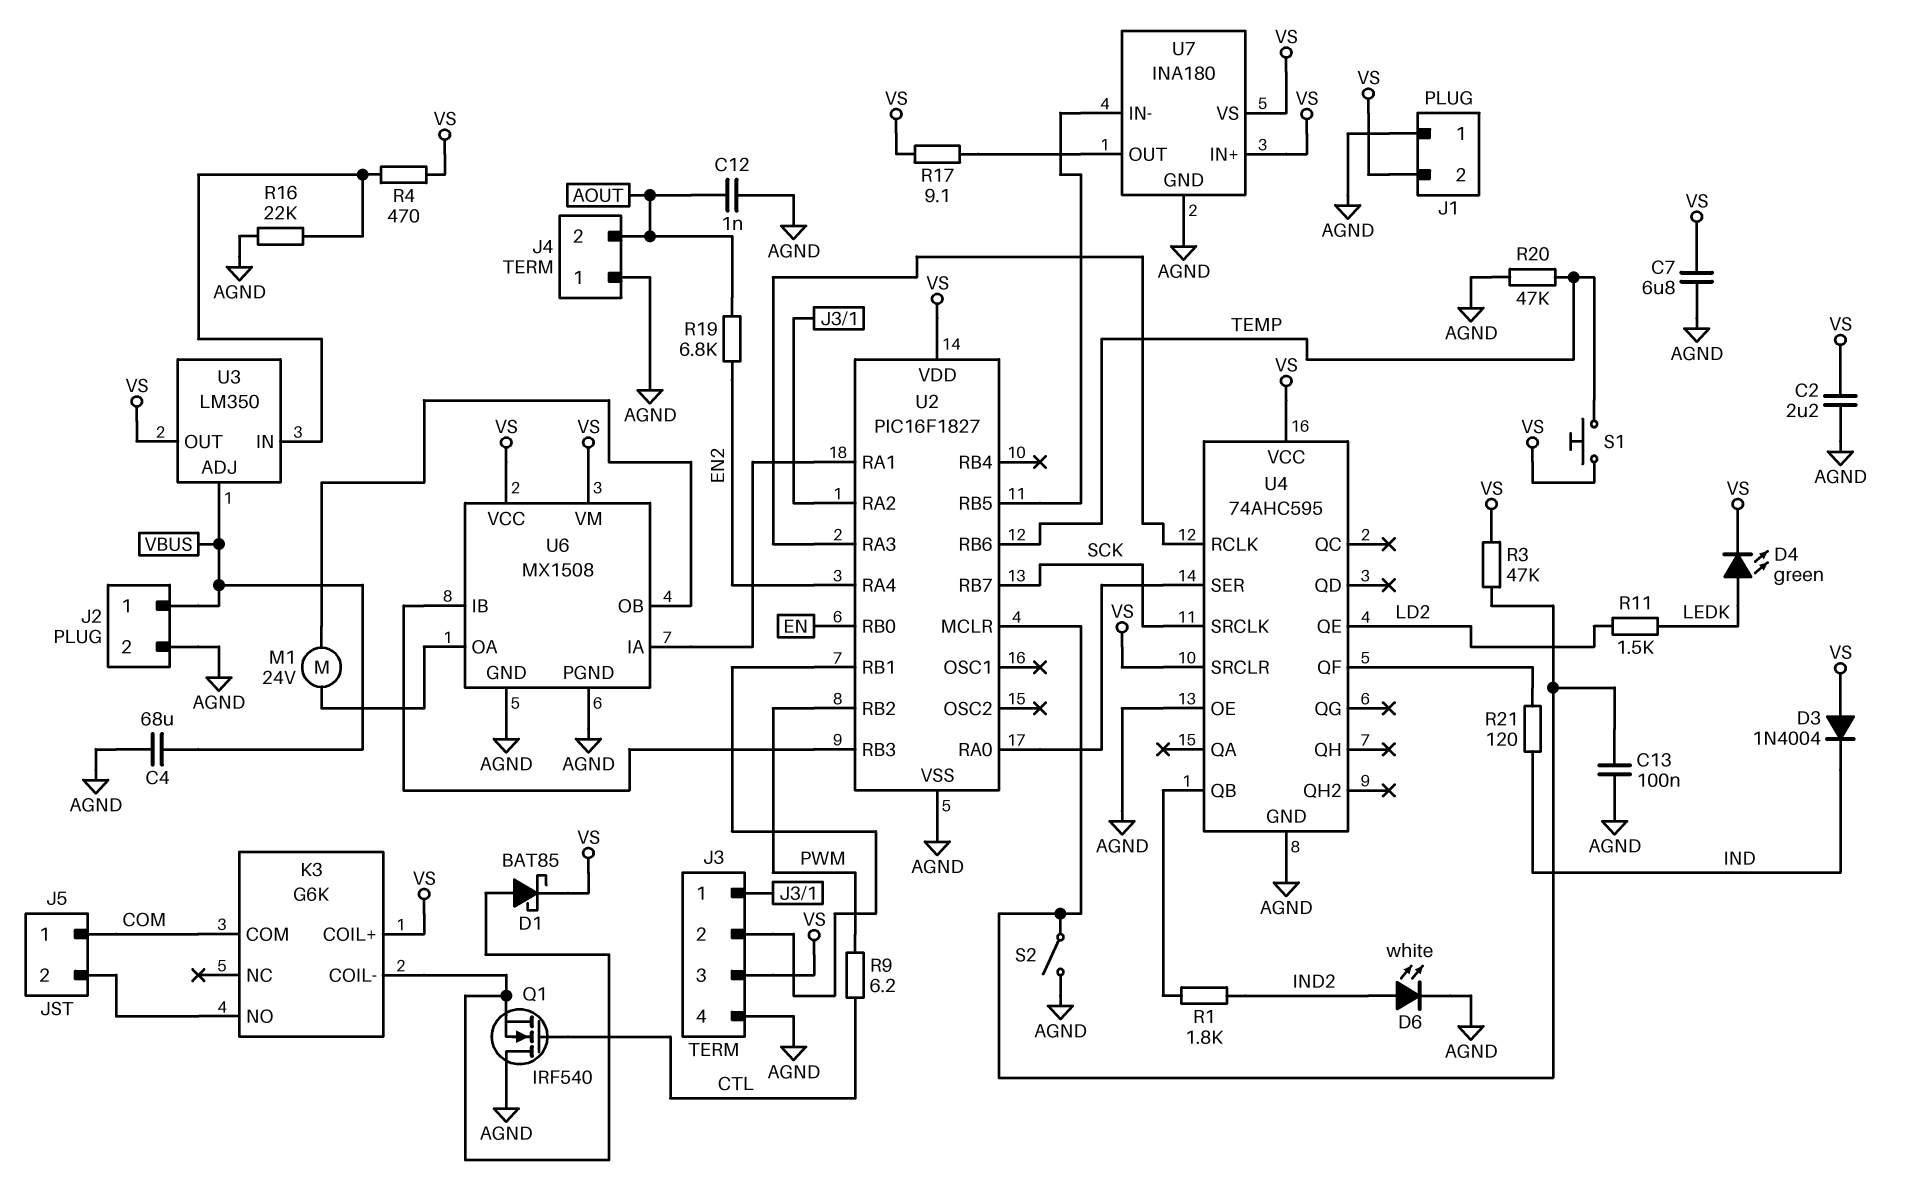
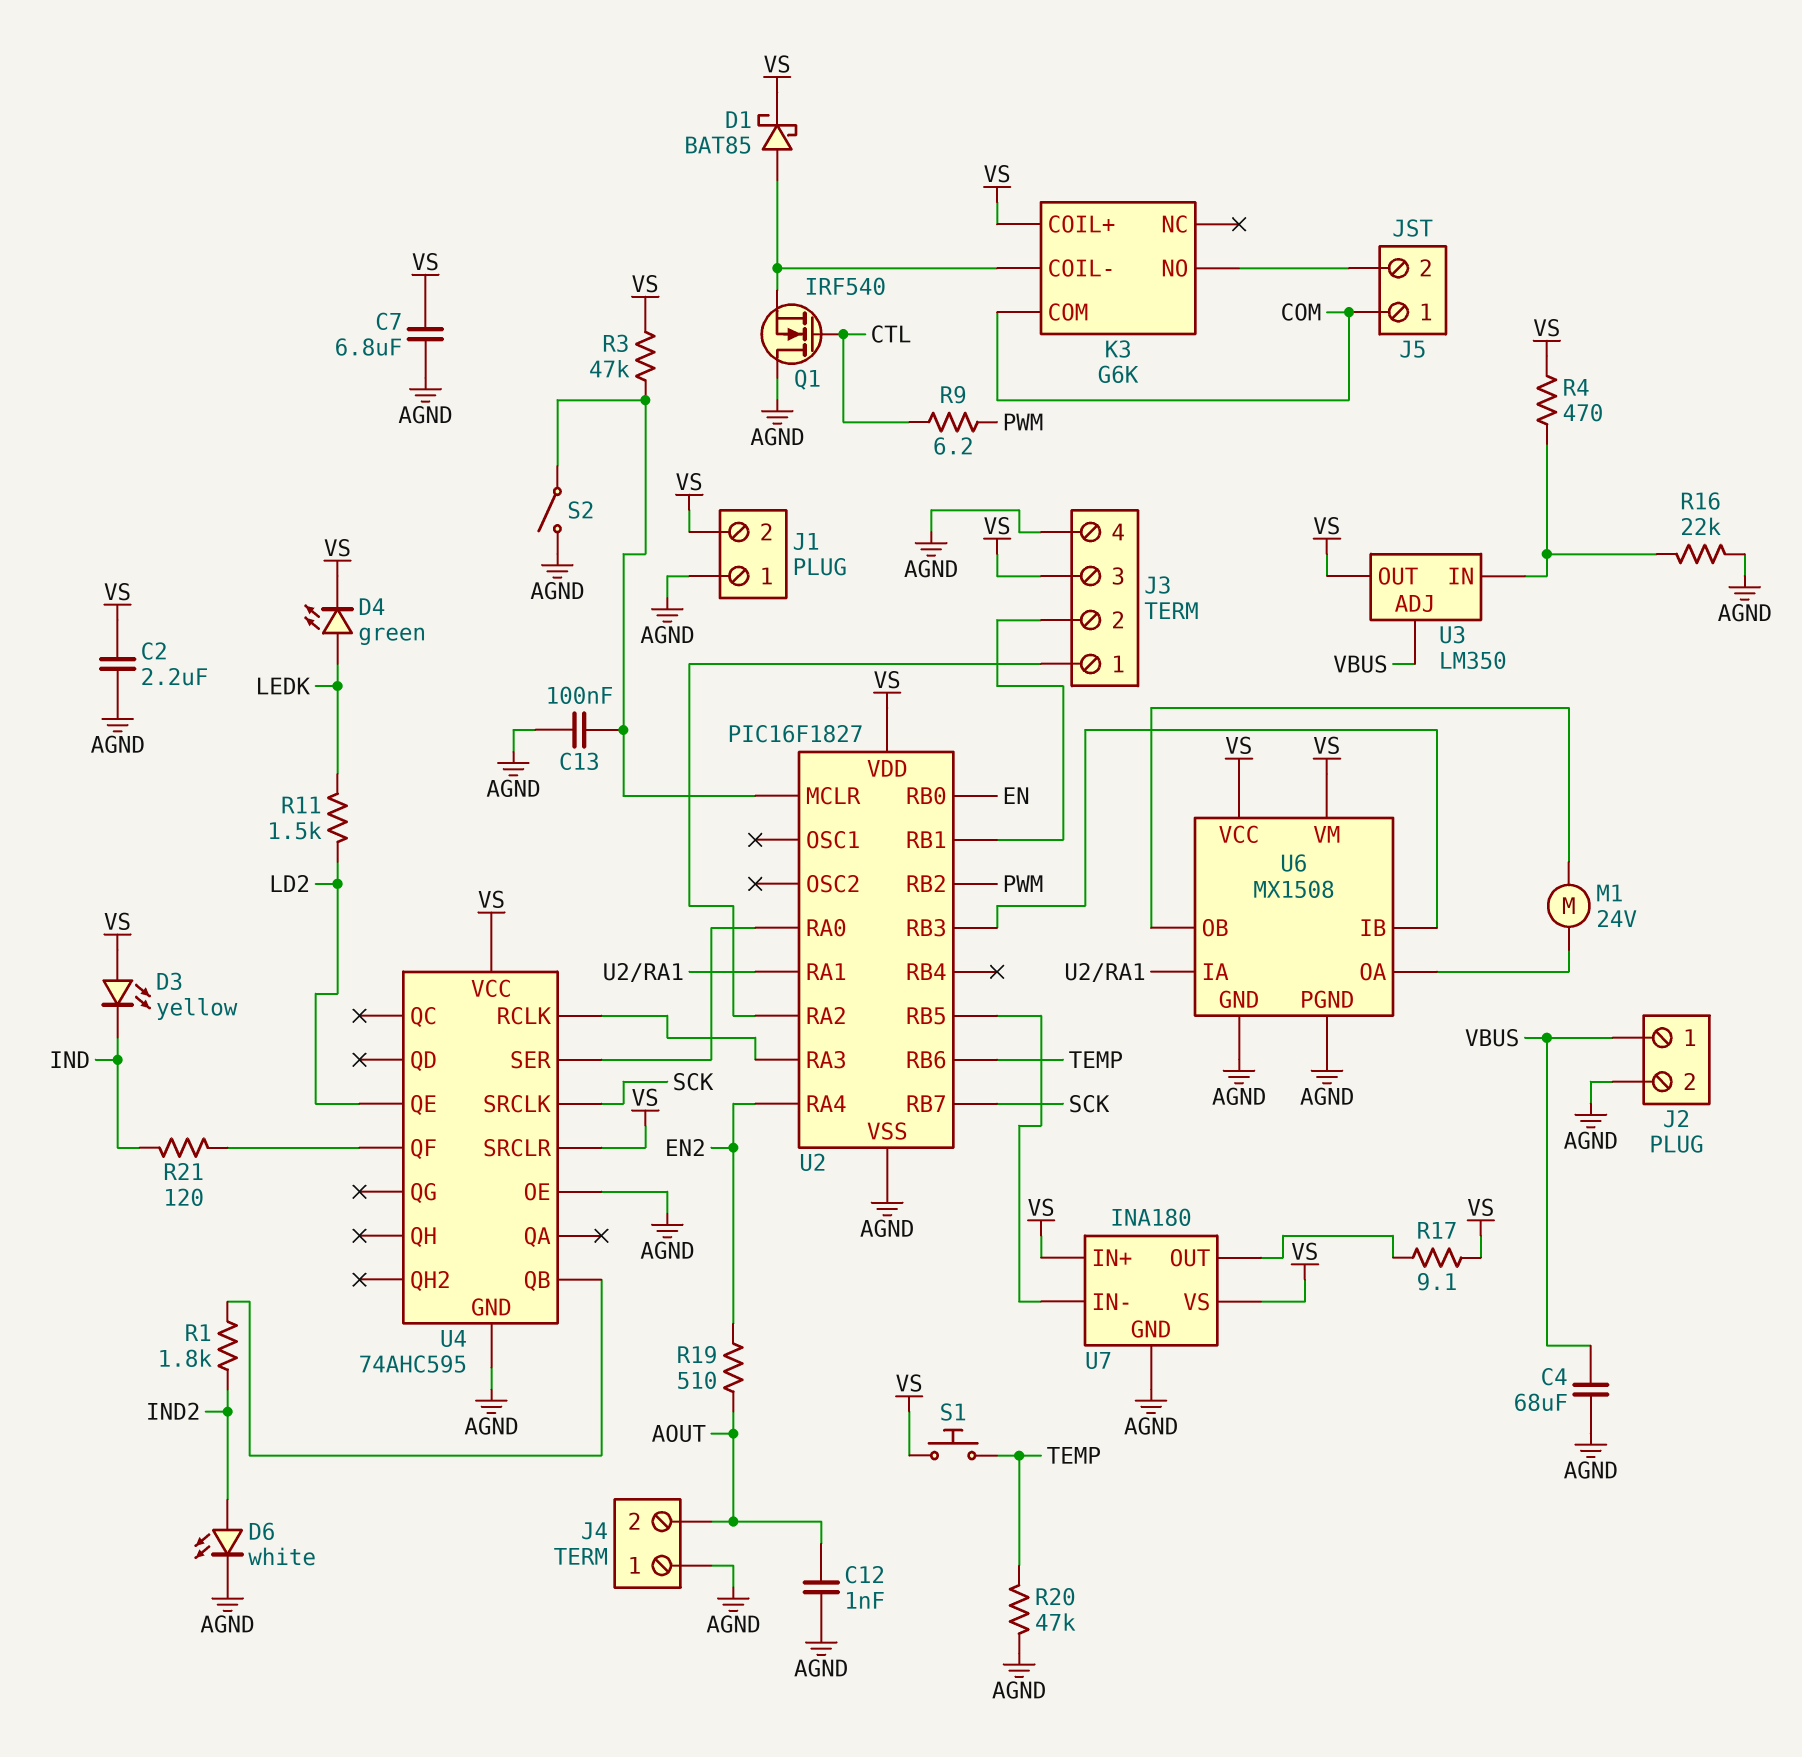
D3: diode 1N4004 (A VS, K IND) -> LED yellow (A VS, K IND)
R19: 6.8k (AOUT, EN2) -> 510 (AOUT, EN2)

